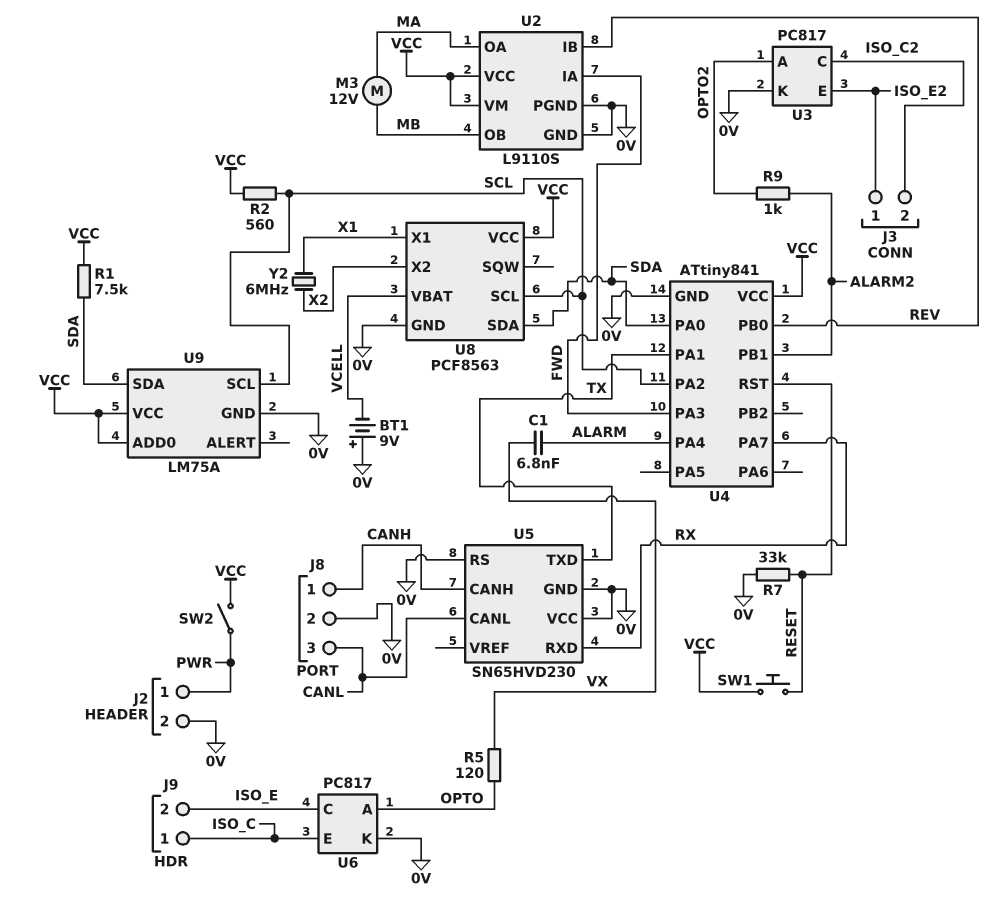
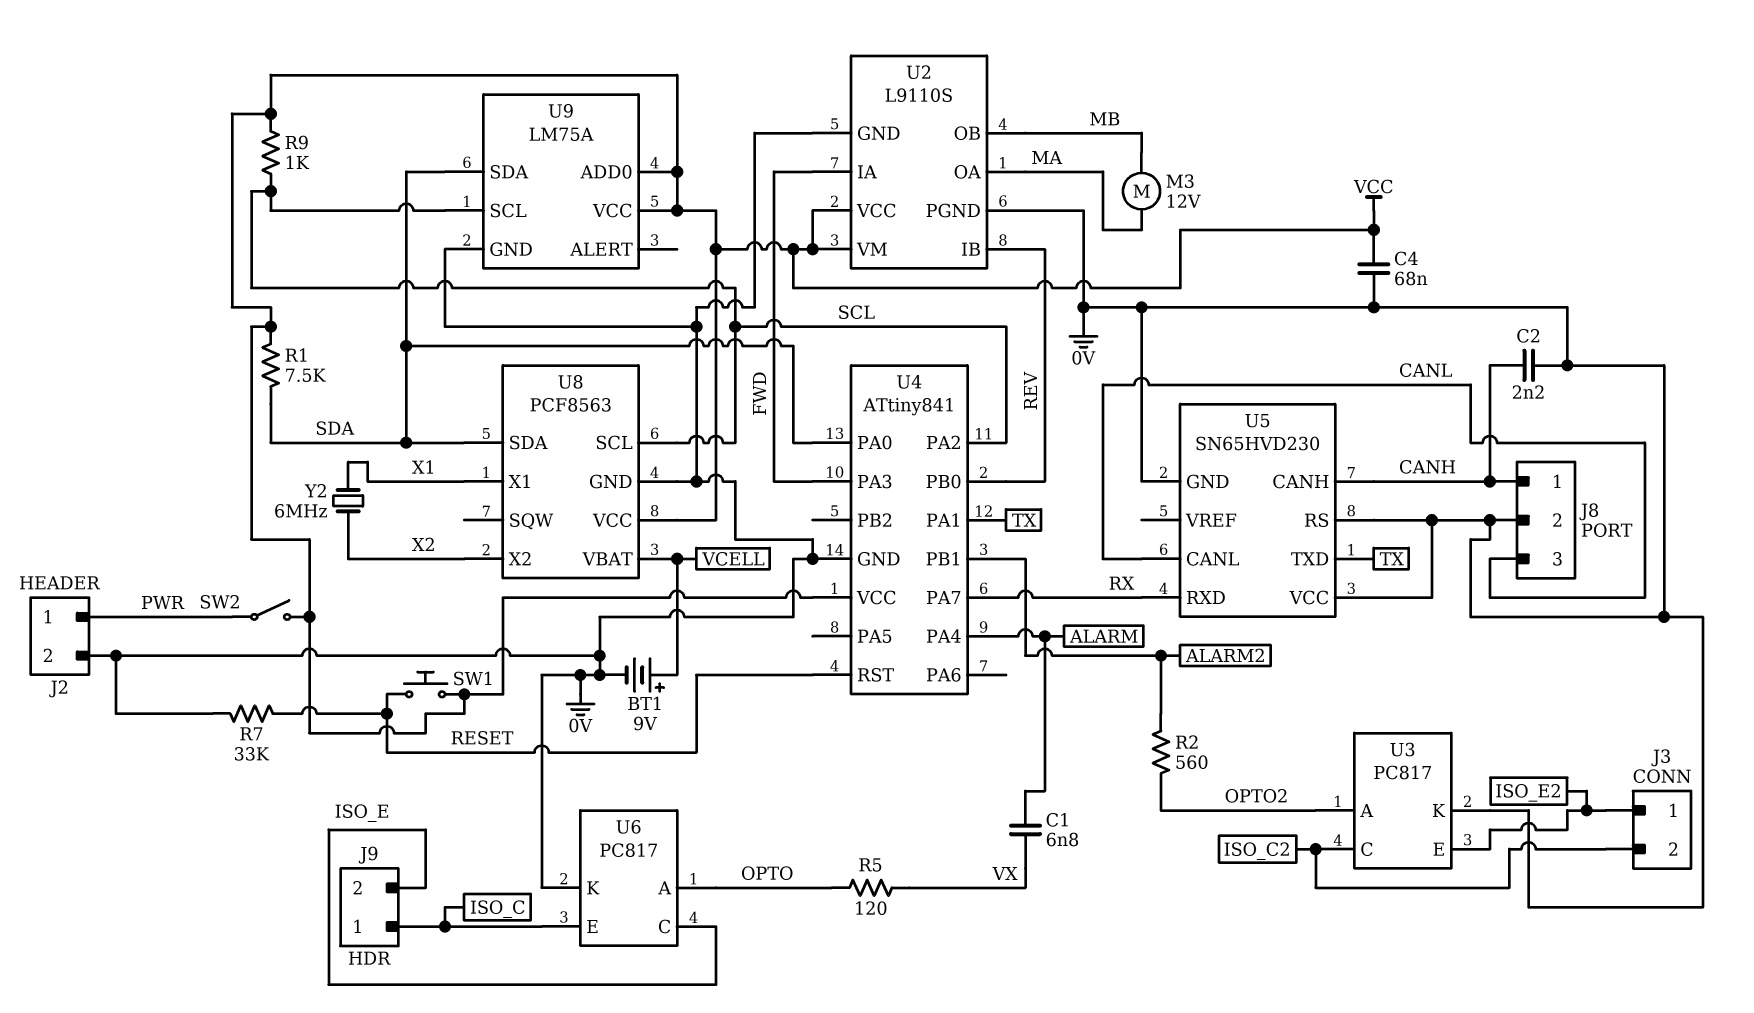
BT1: 9V (plus 0V, minus VCELL) -> 9V (plus VCELL, minus 0V)
C2: none -> 2.2nF (0V, CANH)
C4: none -> 68nF (0V, VCC)
R2: 560 (SCL, VCC) -> 560 (ALARM2, OPTO2)
R9: 1k (ALARM2, OPTO2) -> 1k (SCL, VCC)

